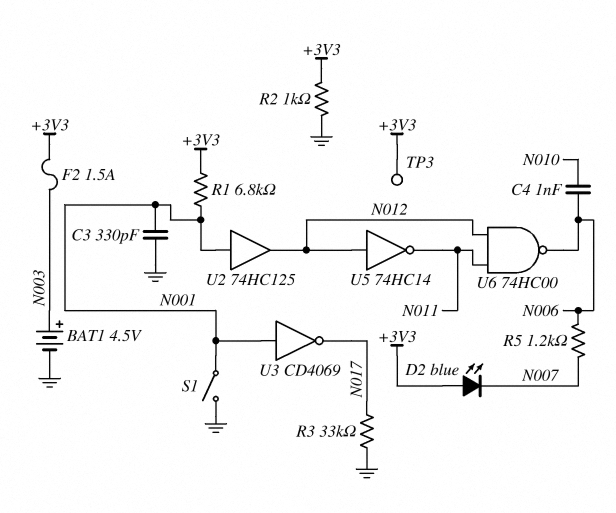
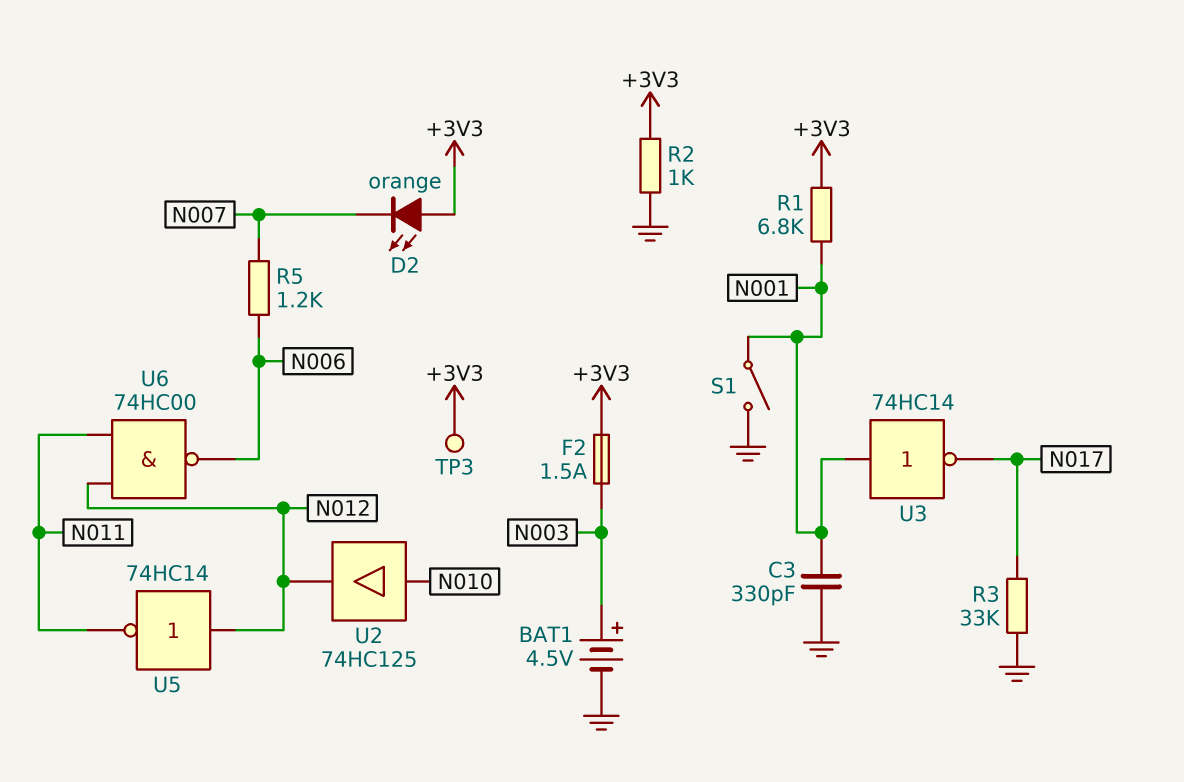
C4: 1nF (N006, N010) -> none
D2: LED blue (A +3V3, K N007) -> LED orange (A +3V3, K N007)
U2: buffer 74HC125 (in N001, out N012) -> buffer 74HC125 (in N010, out N012)
U3: NOT CD4069 (in N001, out N017) -> NOT 74HC14 (in N001, out N017)

